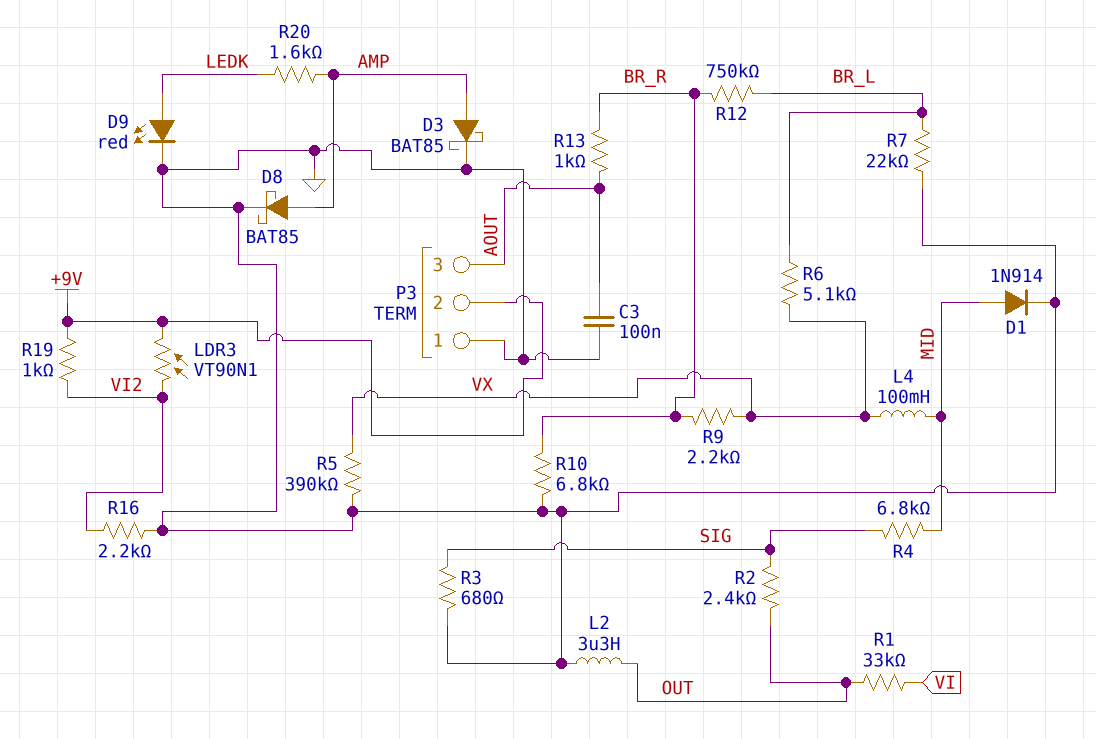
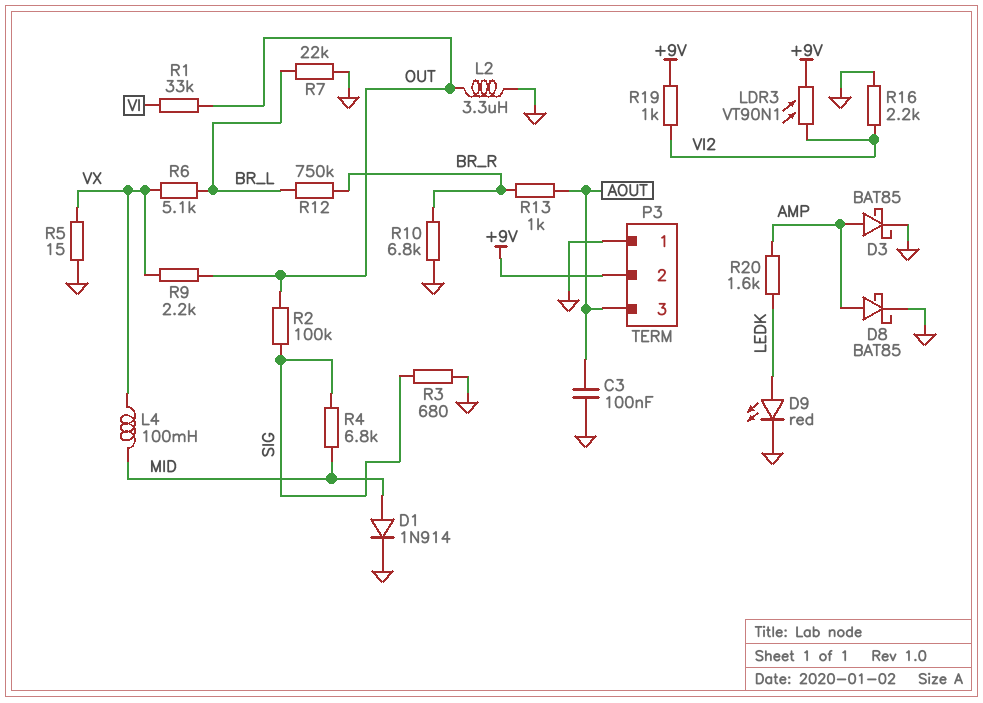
R2: 2.4k (OUT, SIG) -> 100k (OUT, SIG)
R5: 390k (GND, VX) -> 15 (GND, VX)
R9: 2.2k (BR_R, VX) -> 2.2k (OUT, VX)

